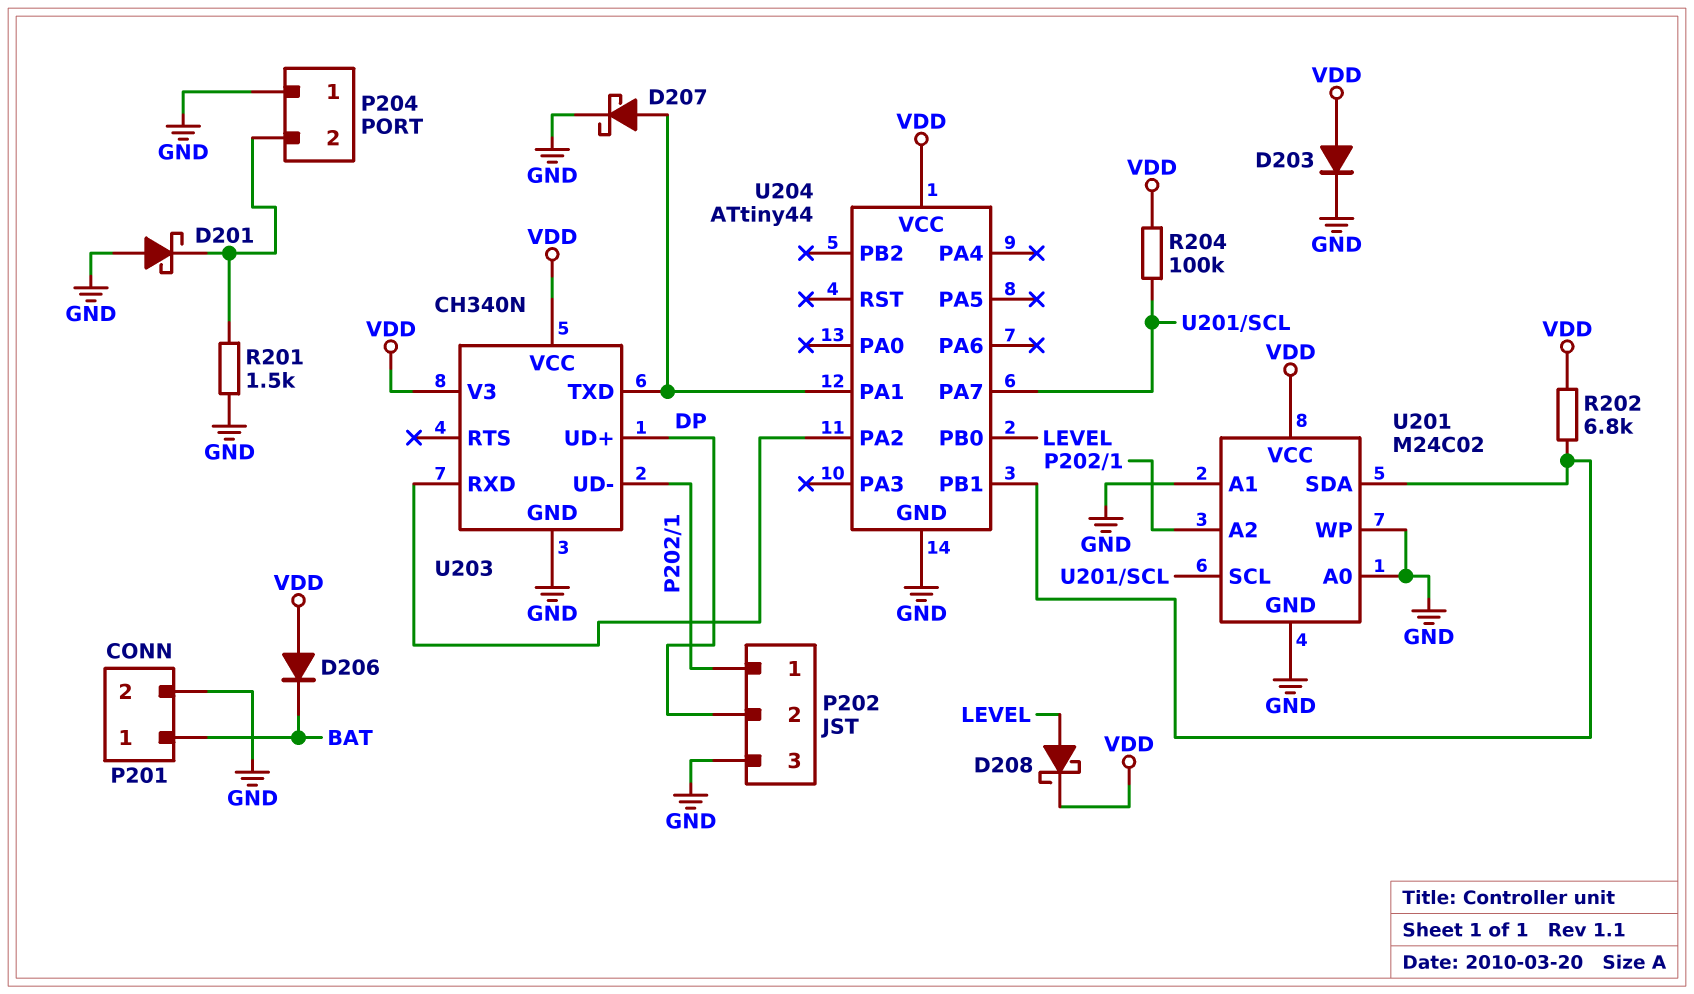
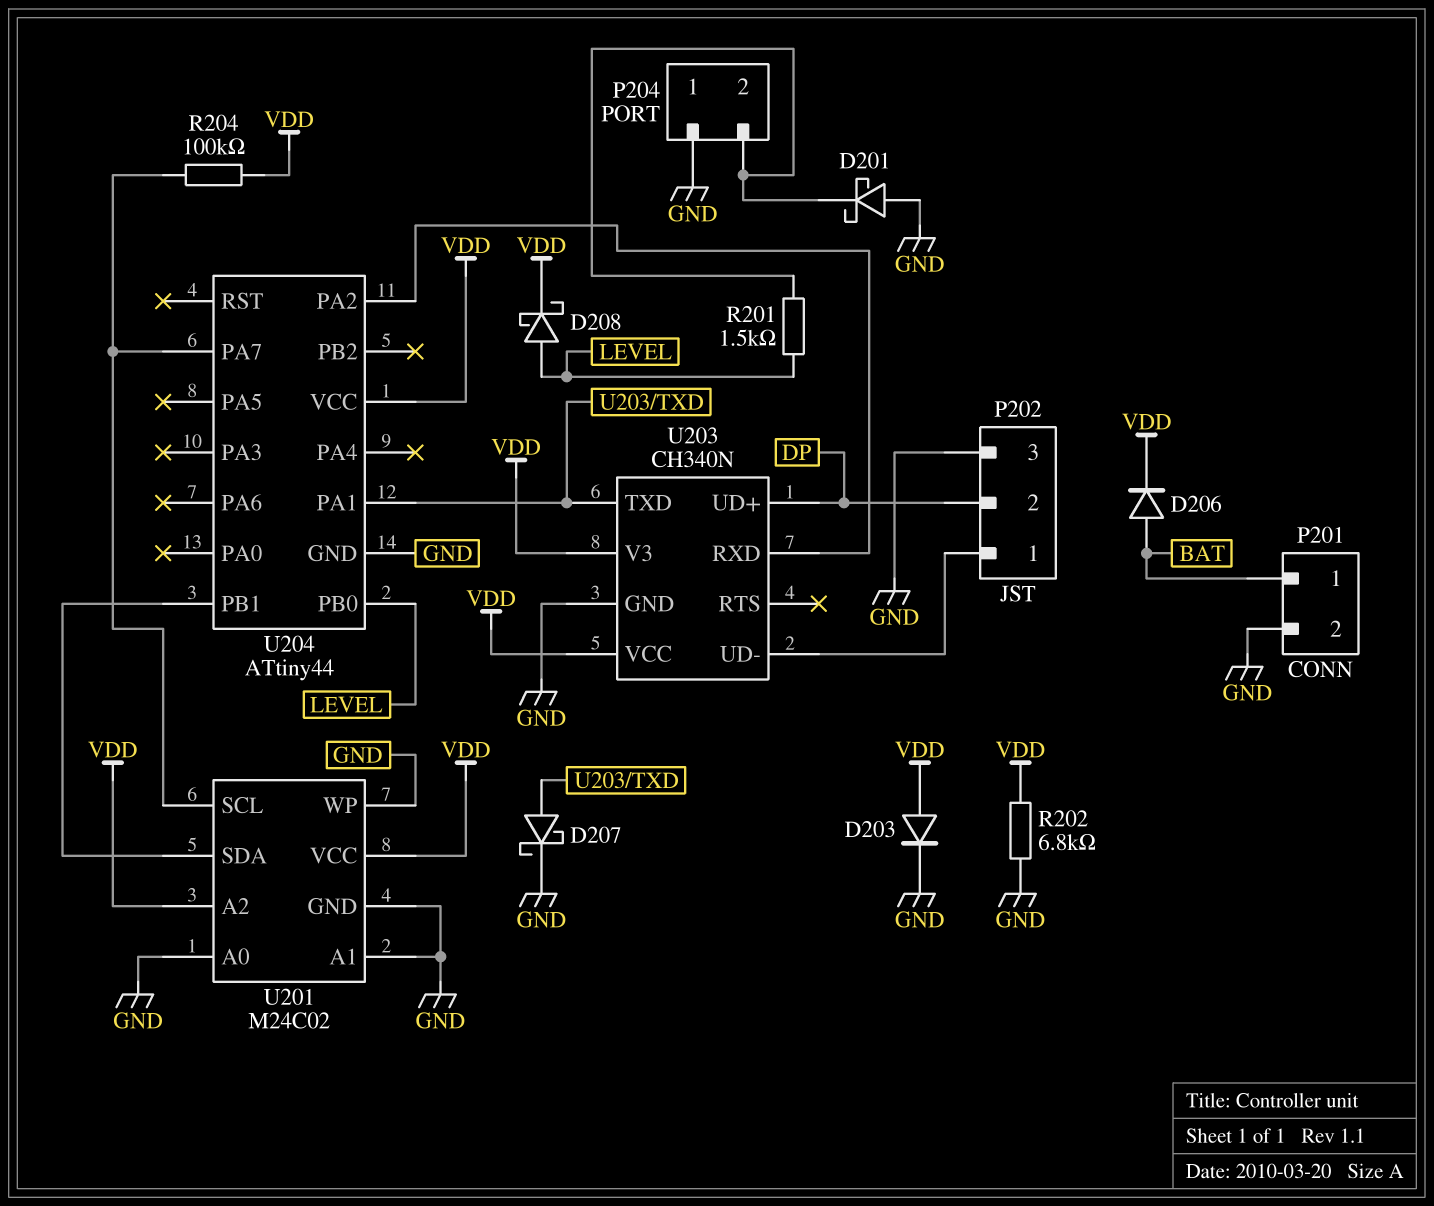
D206: diode (A VDD, K BAT) -> diode (A BAT, K VDD)
R201: 1.5k (GND, P204/2) -> 1.5k (LEVEL, P204/2)
R202: 6.8k (U201/SDA, VDD) -> 6.8k (GND, VDD)
U201 pin A2: P202/1 -> VDD

